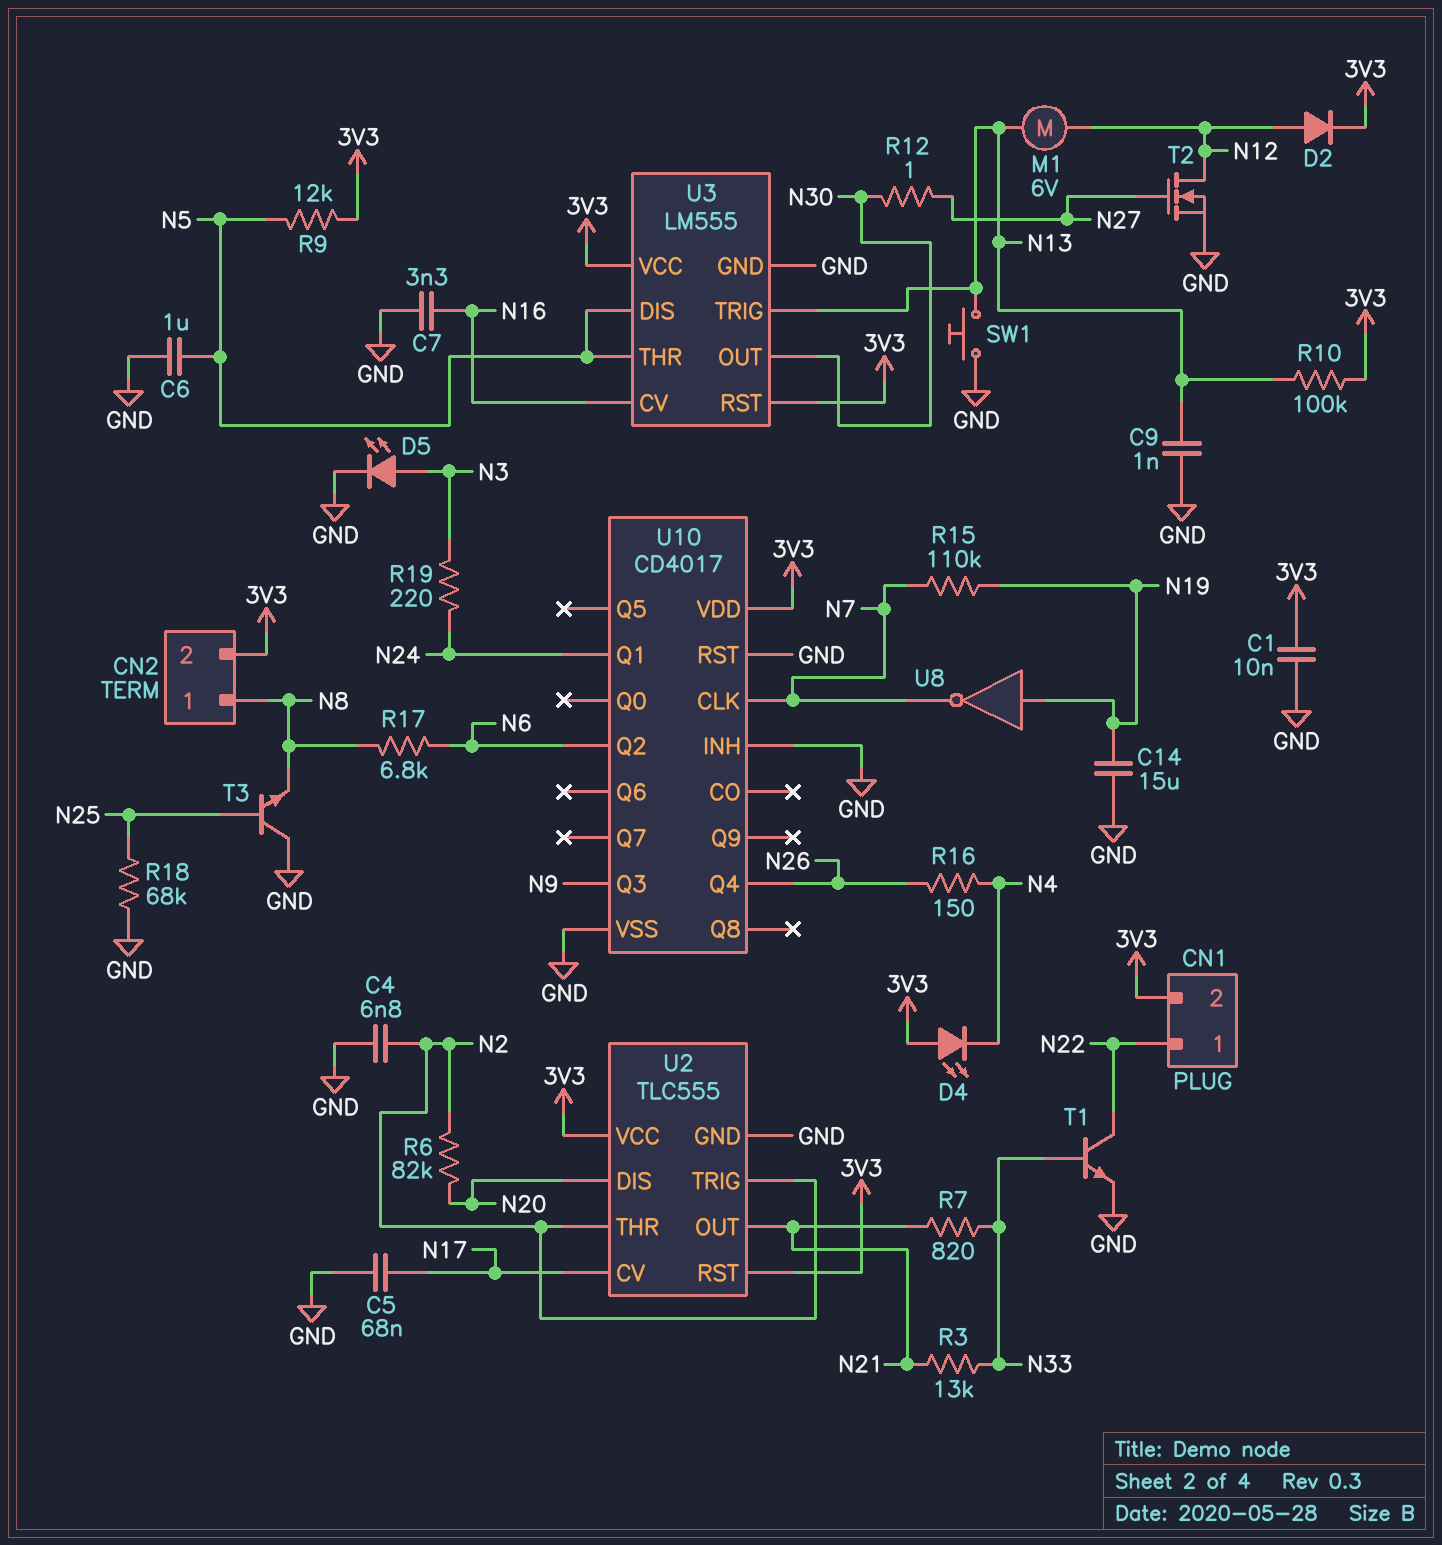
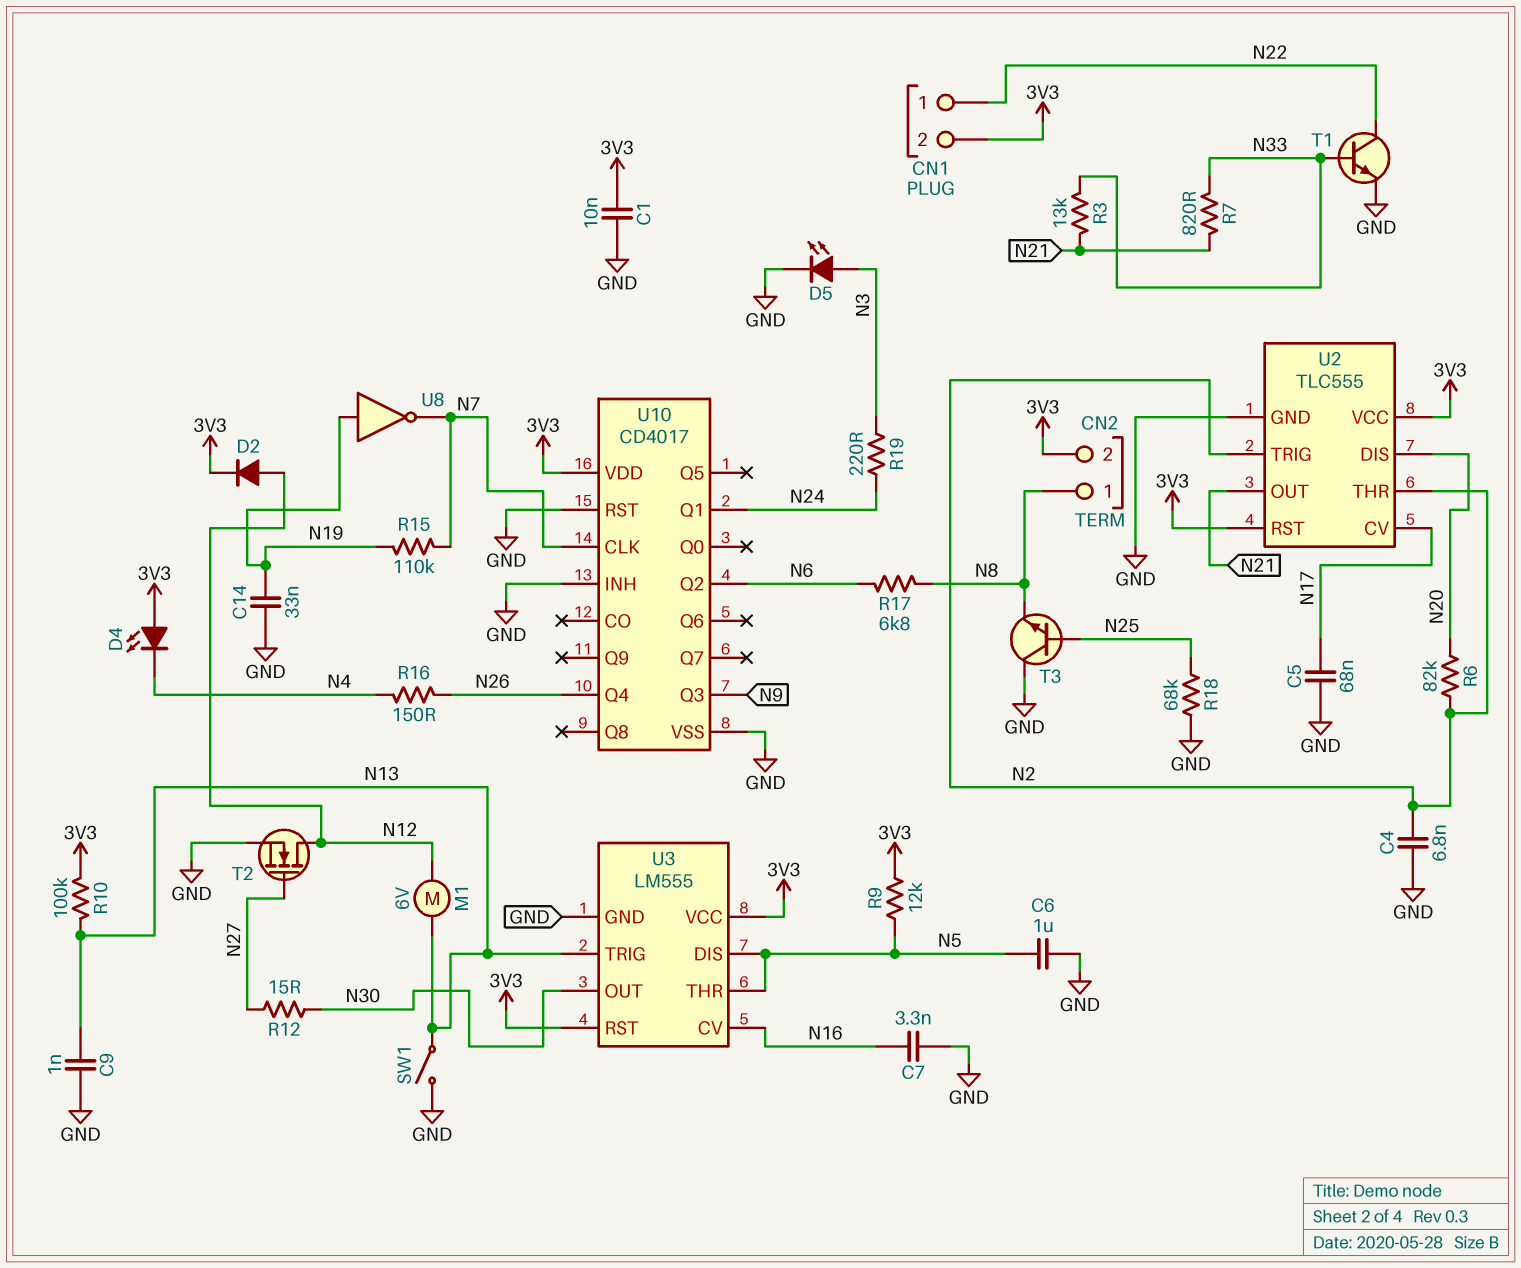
C14: 15uF (GND, N19) -> 33nF (GND, N19)
R12: 1 (N27, N30) -> 15 (N27, N30)
SW1: button (GND, N13) -> switch (GND, N13)

